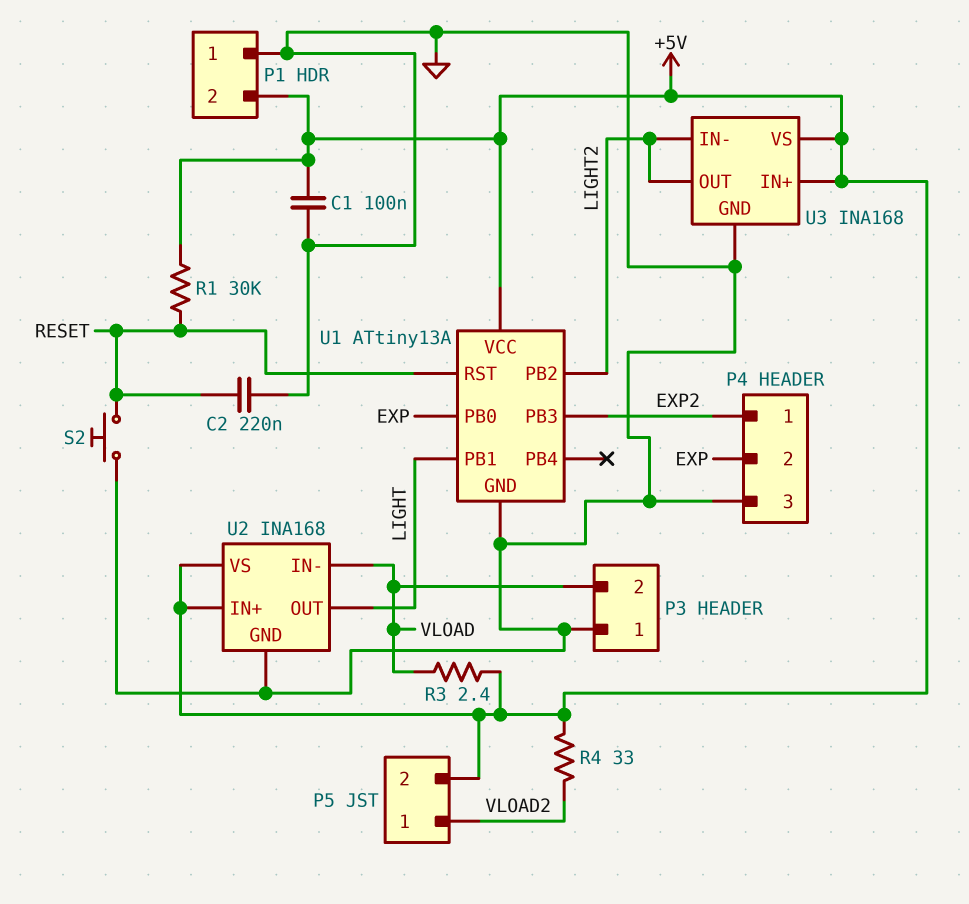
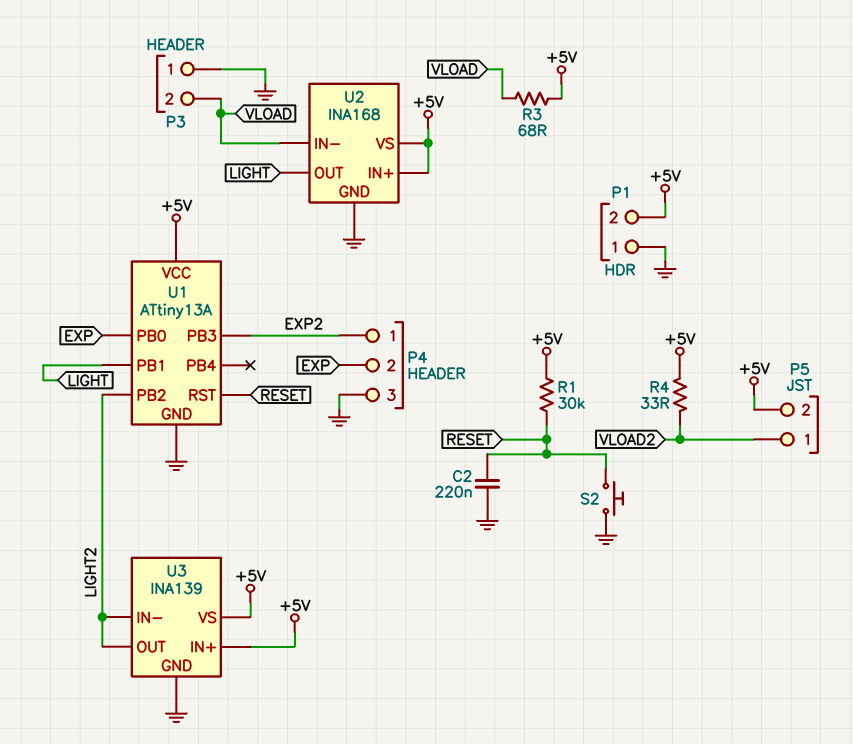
C1: 100nF (+5V, GND) -> none
R3: 2.4 (+5V, VLOAD) -> 68 (+5V, VLOAD)
U3: INA168 -> INA139

